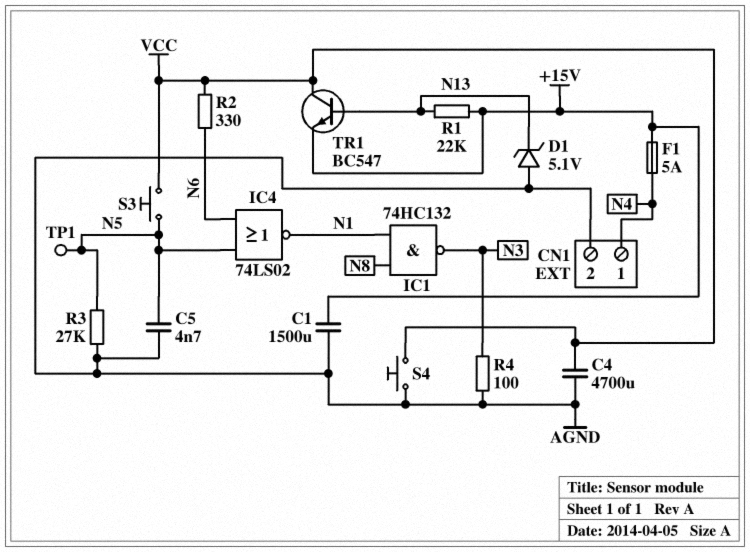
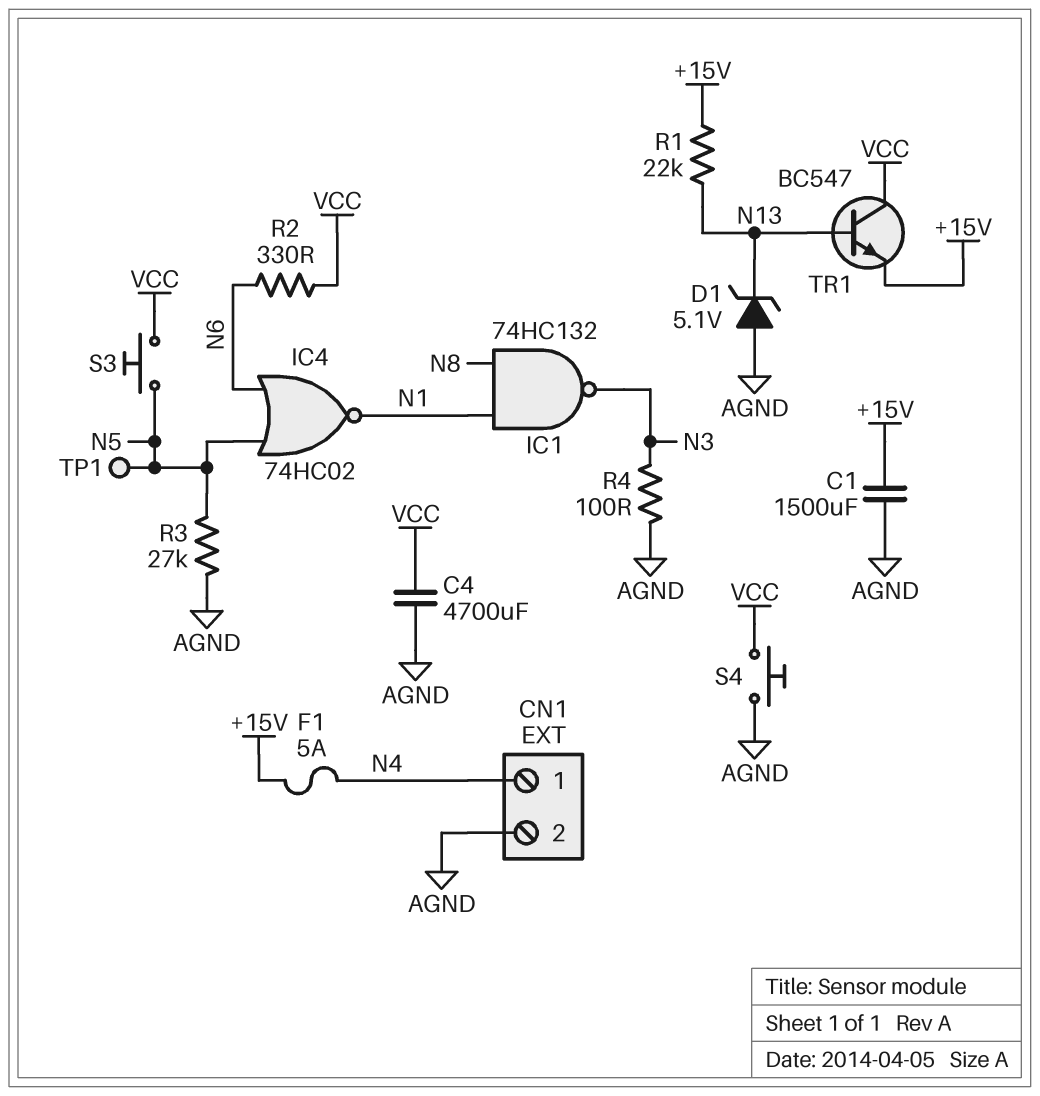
C5: 4.7nF (AGND, N5) -> none
IC4: NOR 74LS02 (in N5, in N6, out N1) -> NOR 74HC02 (in N5, in N6, out N1)

